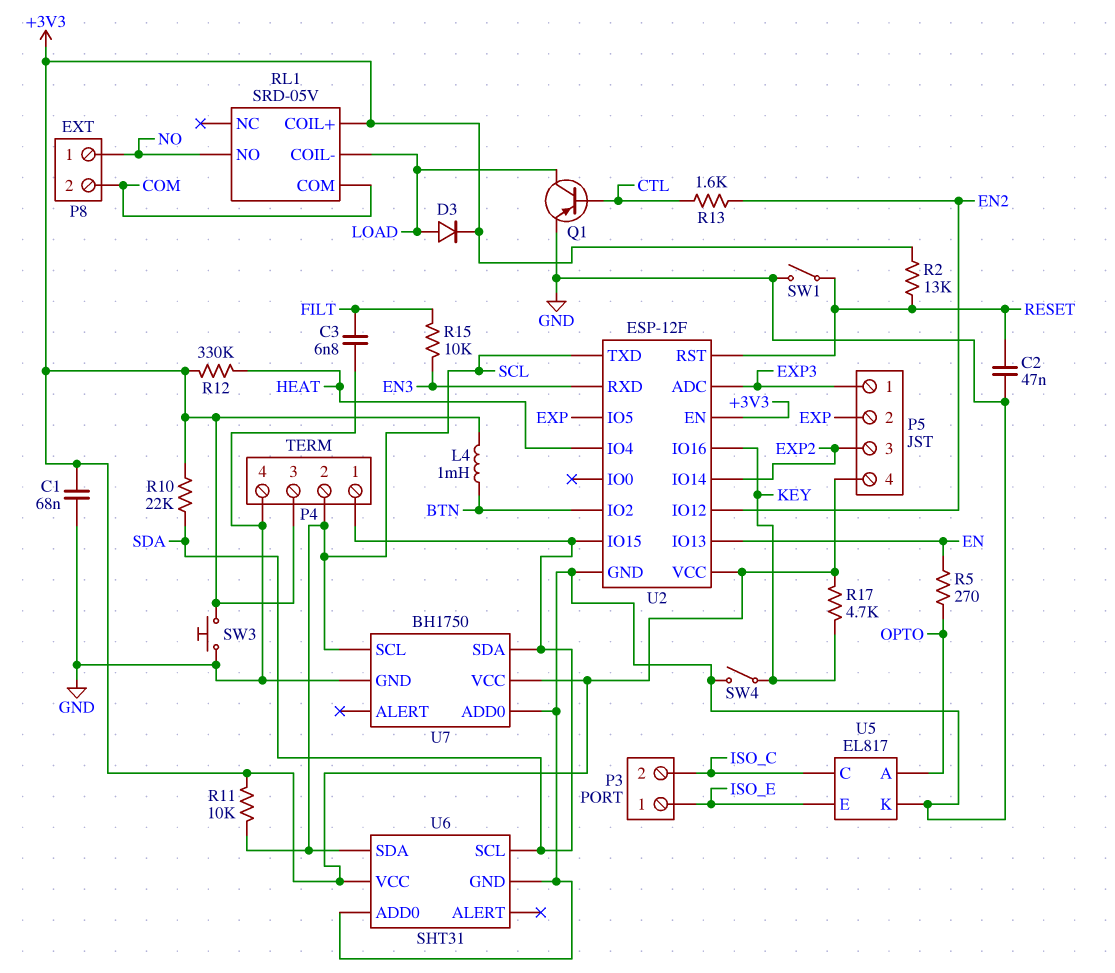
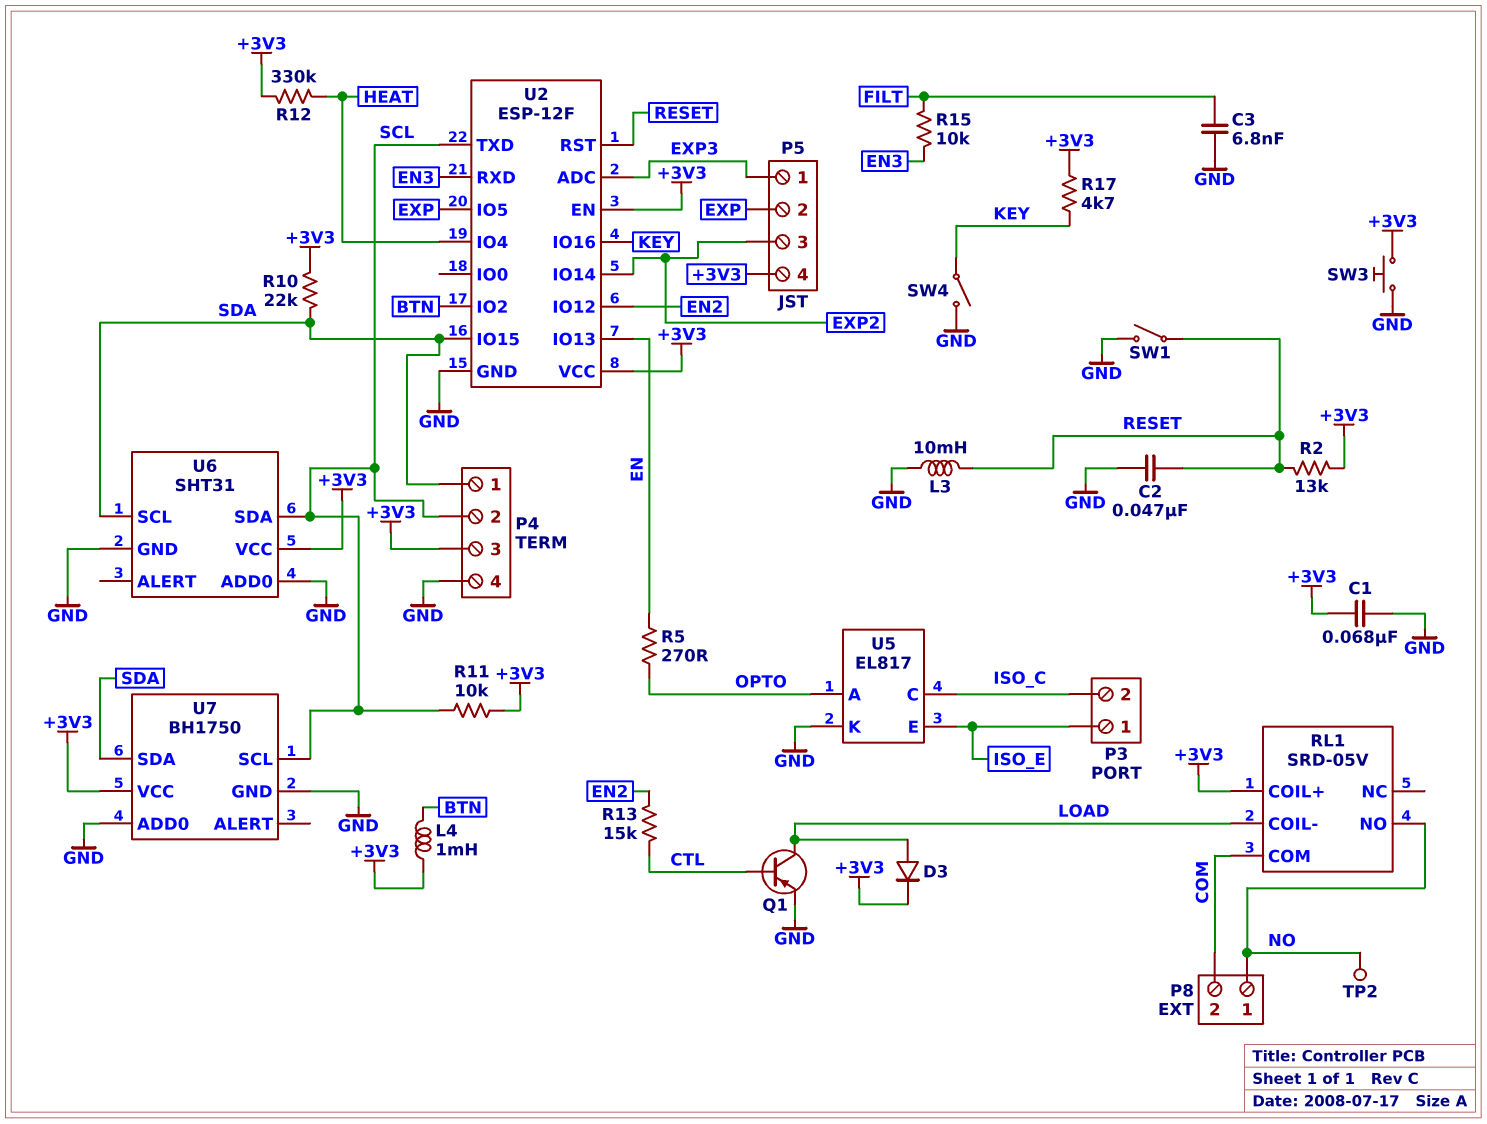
L3: none -> 10mH (GND, RESET)
R13: 1.6k (CTL, EN2) -> 15k (CTL, EN2)
TP2: none -> test point (NO)

